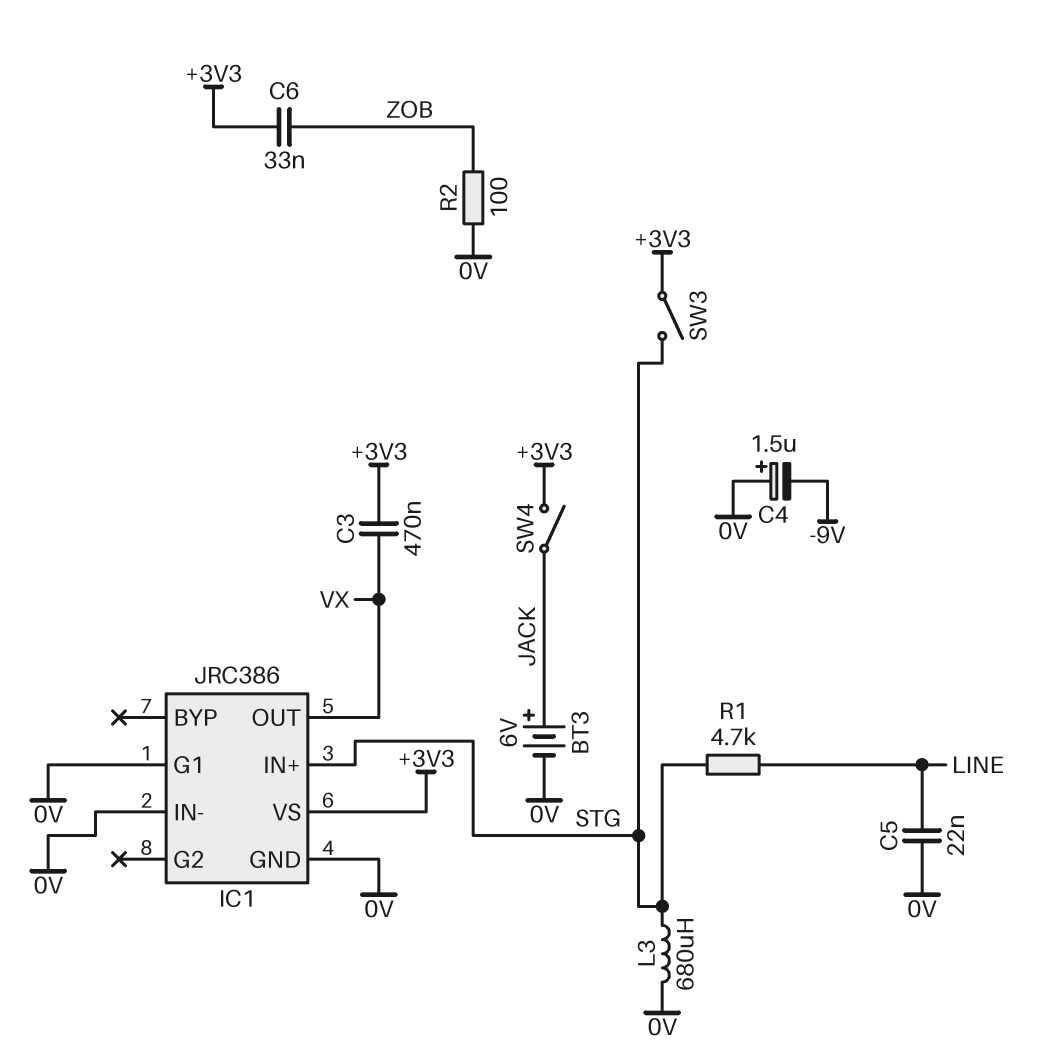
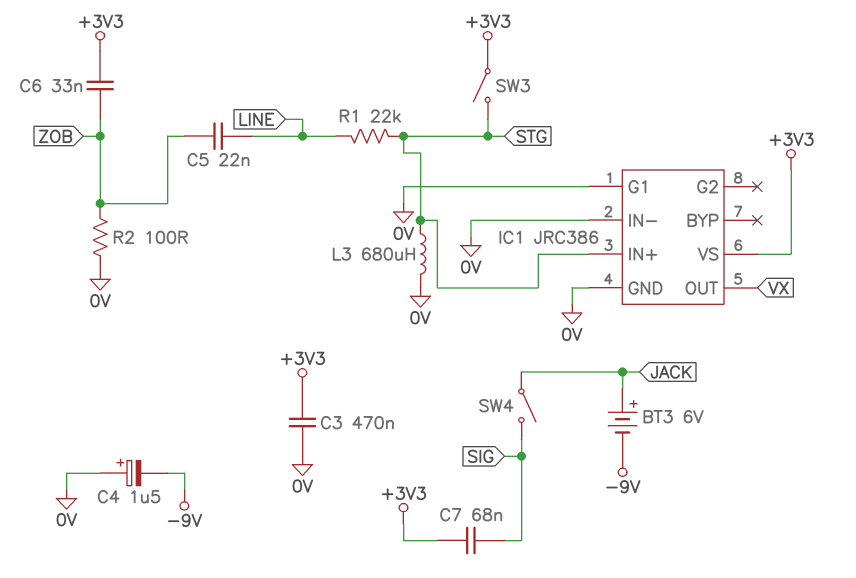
BT3: 6V (plus JACK, minus 0V) -> 6V (plus JACK, minus -9V)
C3: 470nF (+3V3, VX) -> 470nF (+3V3, 0V)
C5: 22nF (0V, LINE) -> 22nF (LINE, ZOB)
C7: none -> 68nF (+3V3, SIG)
R1: 4.7k (LINE, STG) -> 22k (LINE, STG)
SW4: switch (+3V3, JACK) -> switch (JACK, SIG)

